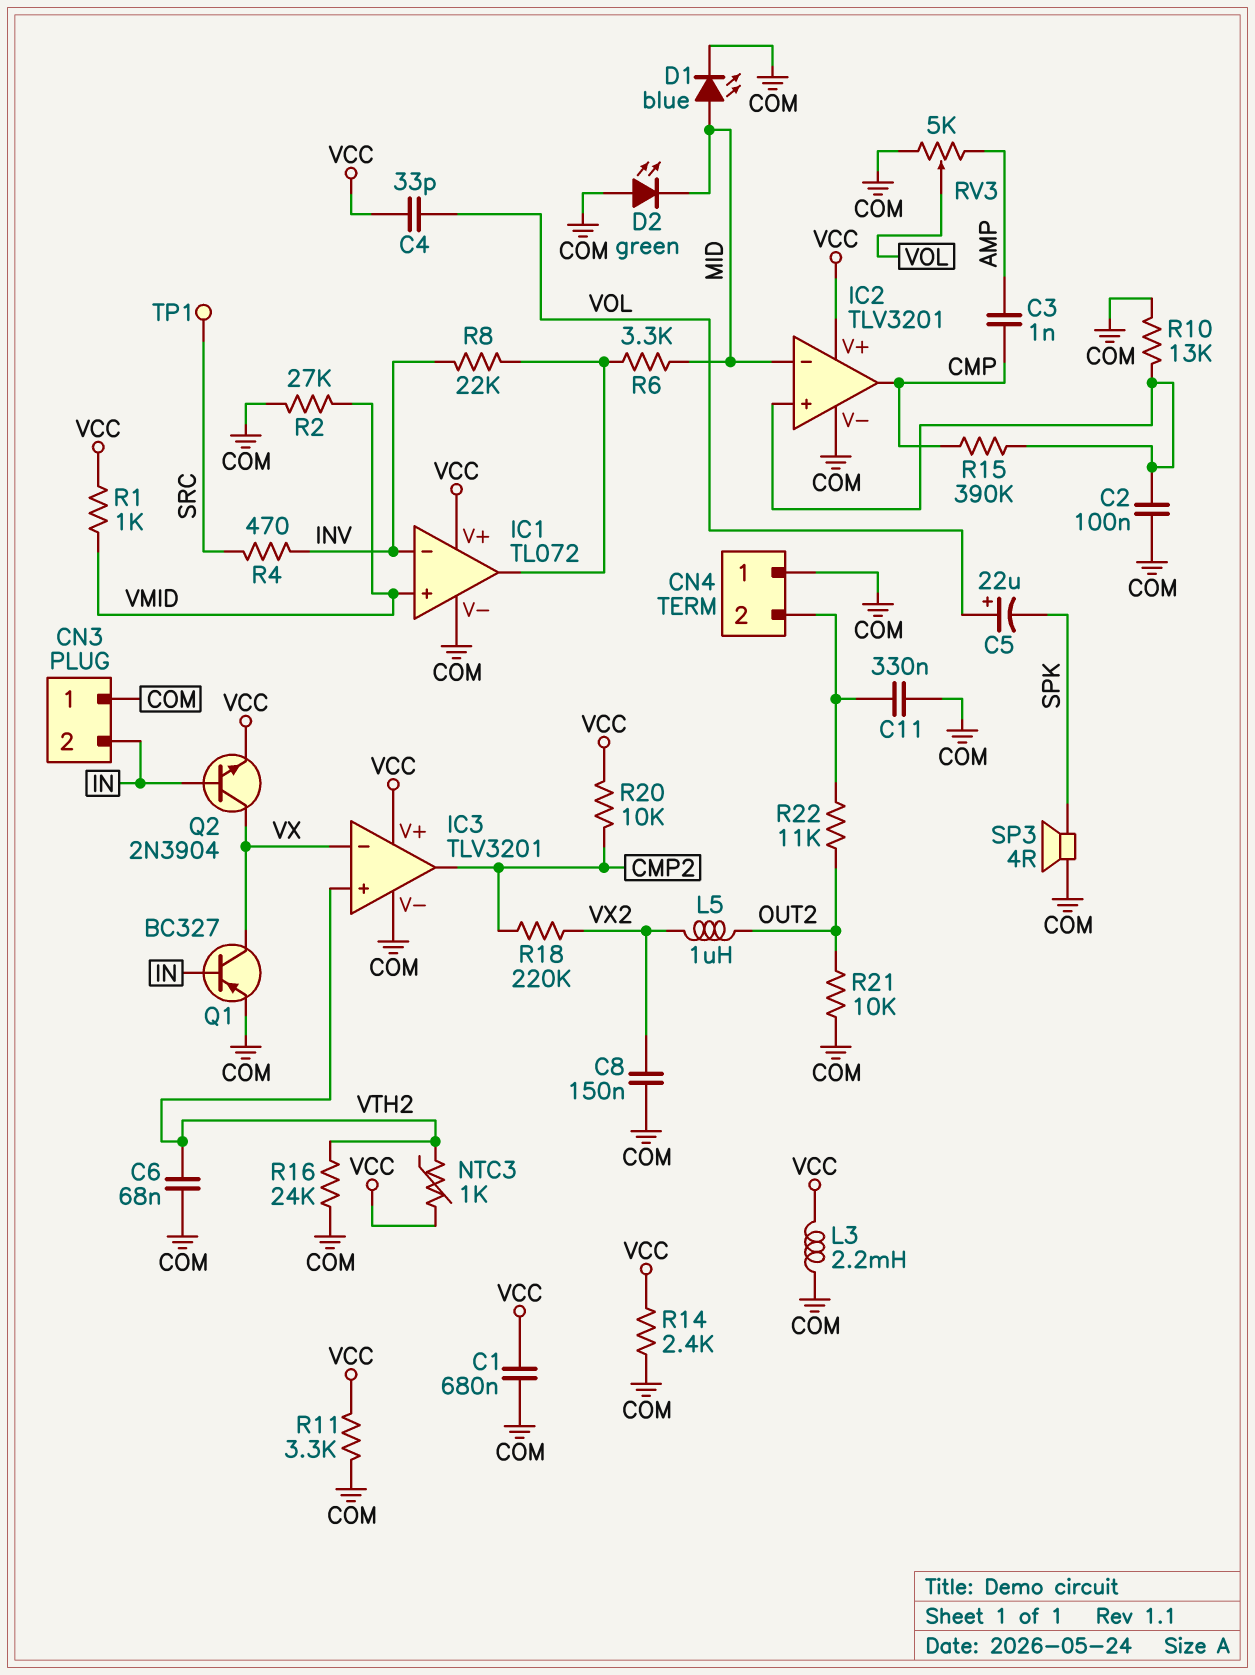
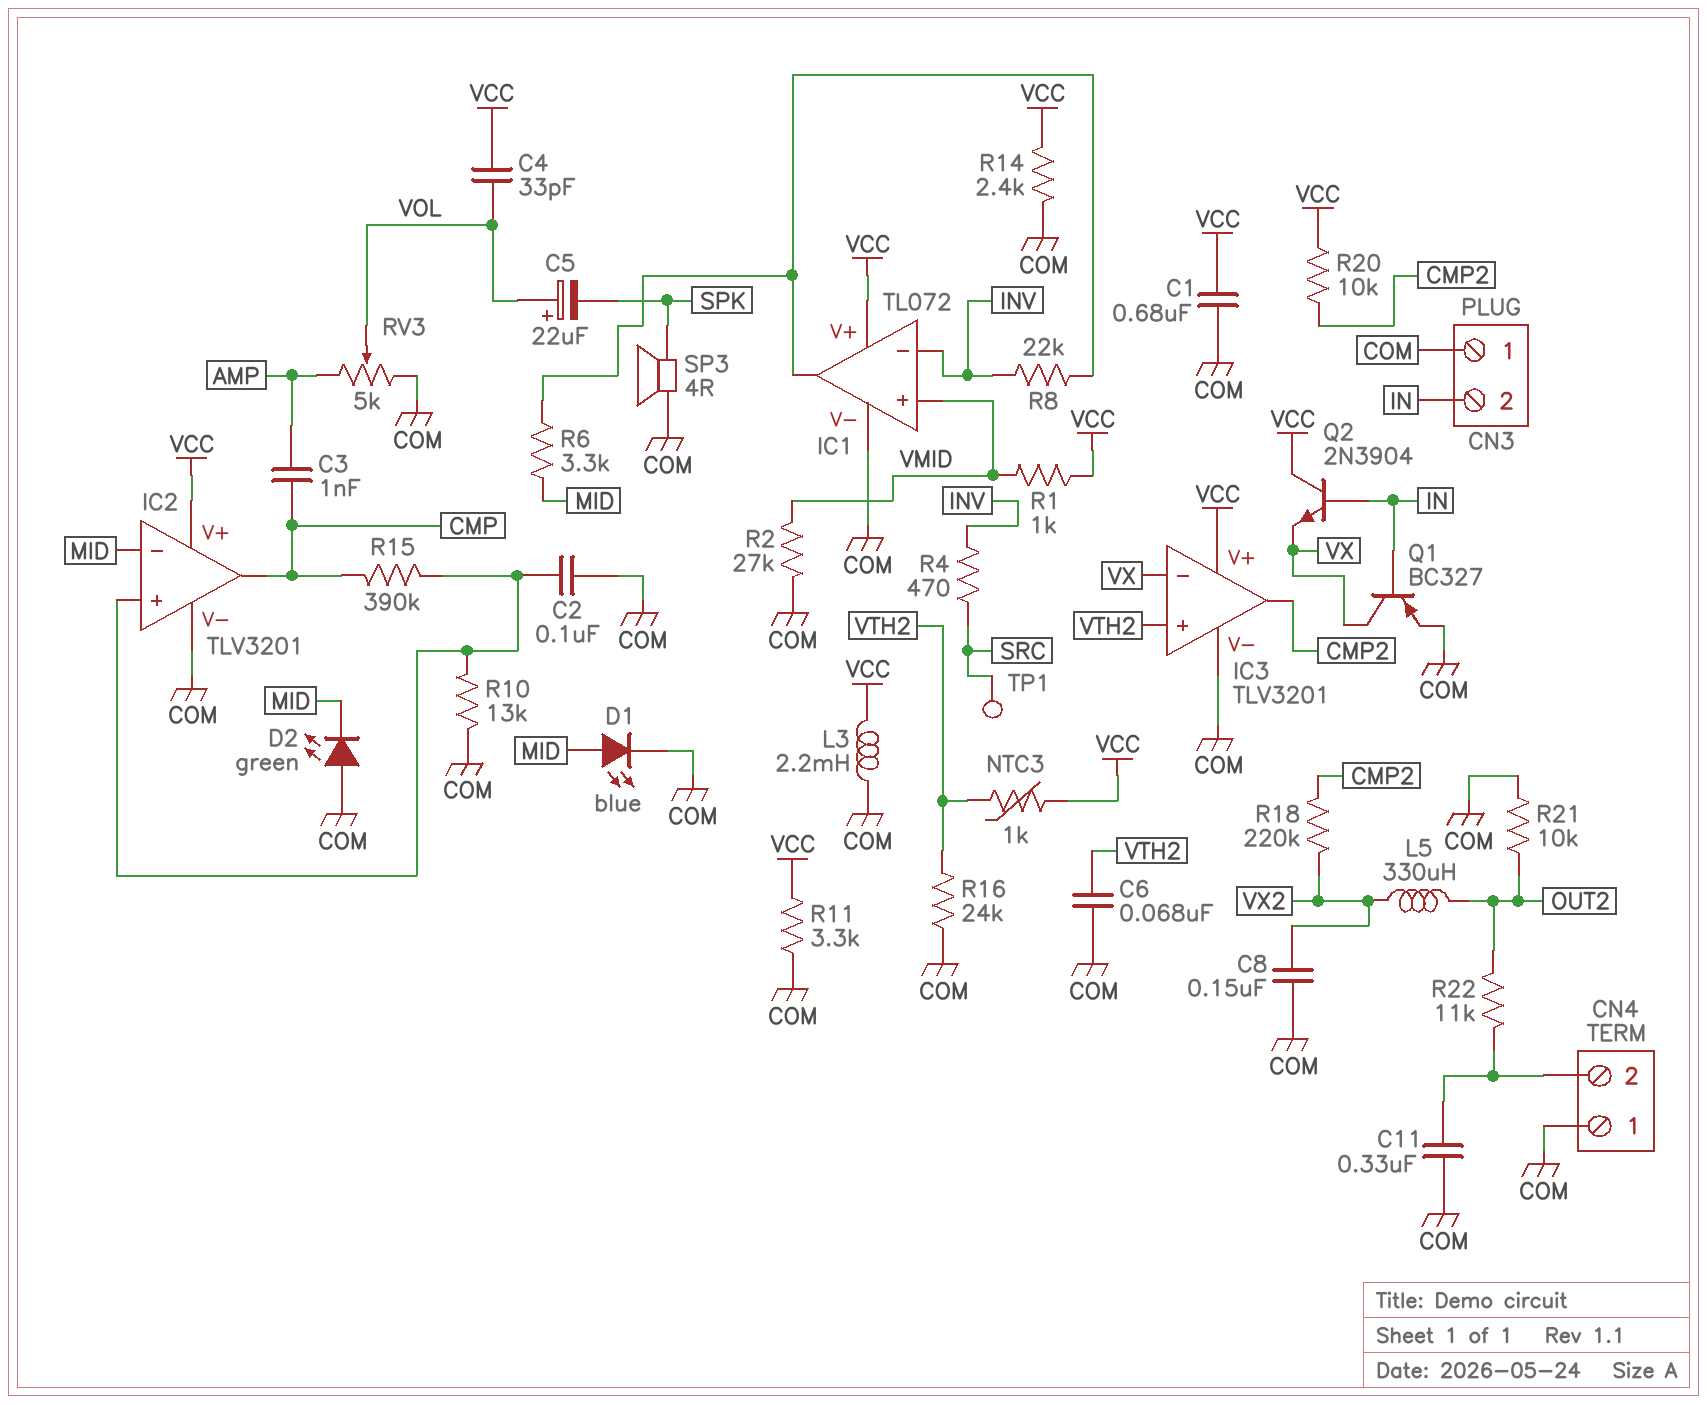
L5: 1uH (OUT2, VX2) -> 330uH (OUT2, VX2)
Q2: NPN 2N3904 (B IN, C VX, E VCC) -> NPN 2N3904 (B IN, C VCC, E VX)

